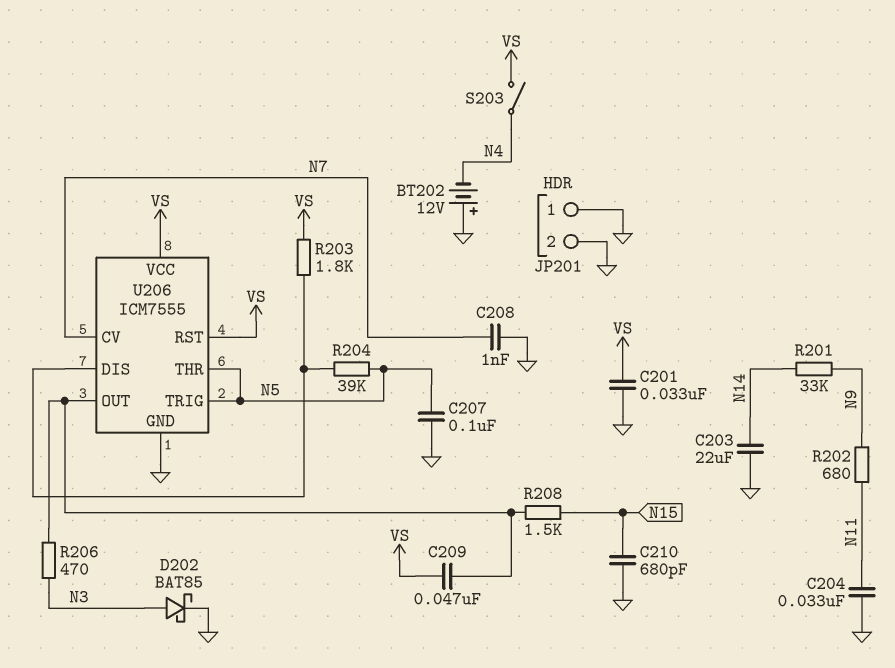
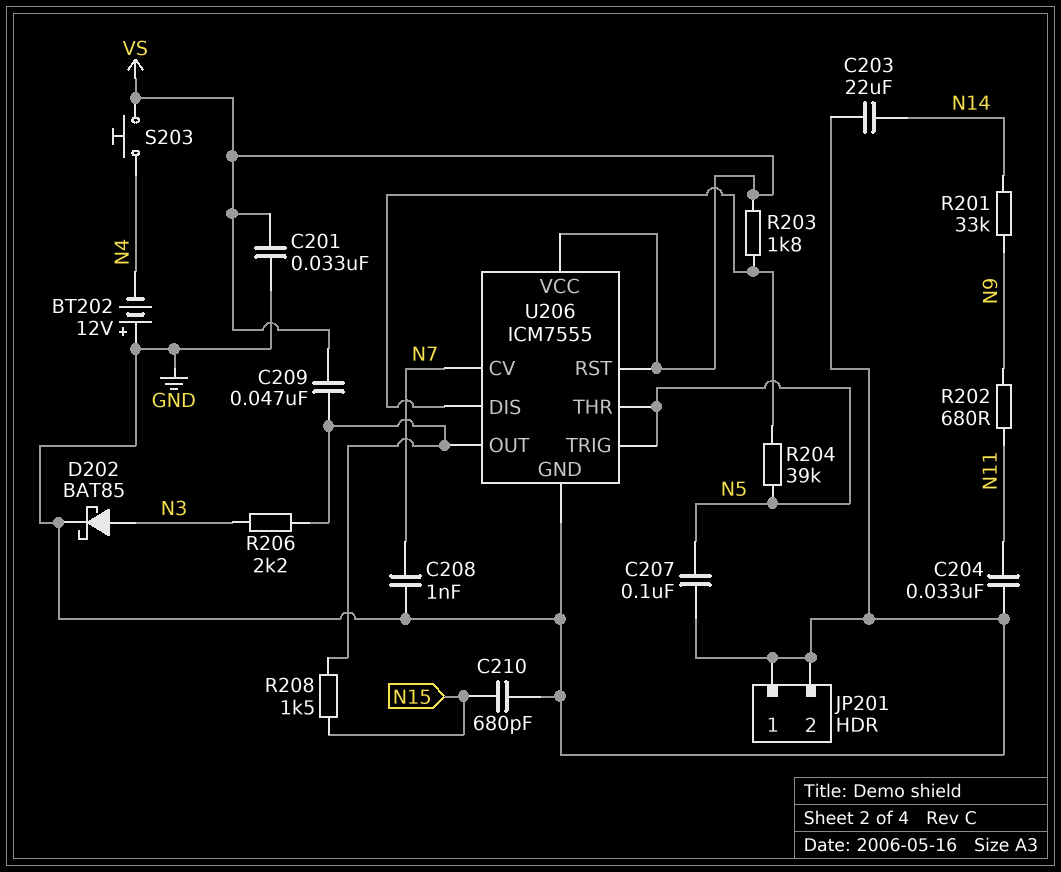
R206: 470 (N3, U206/OUT) -> 2.2k (N3, U206/OUT)
S203: switch (N4, VS) -> button (N4, VS)

